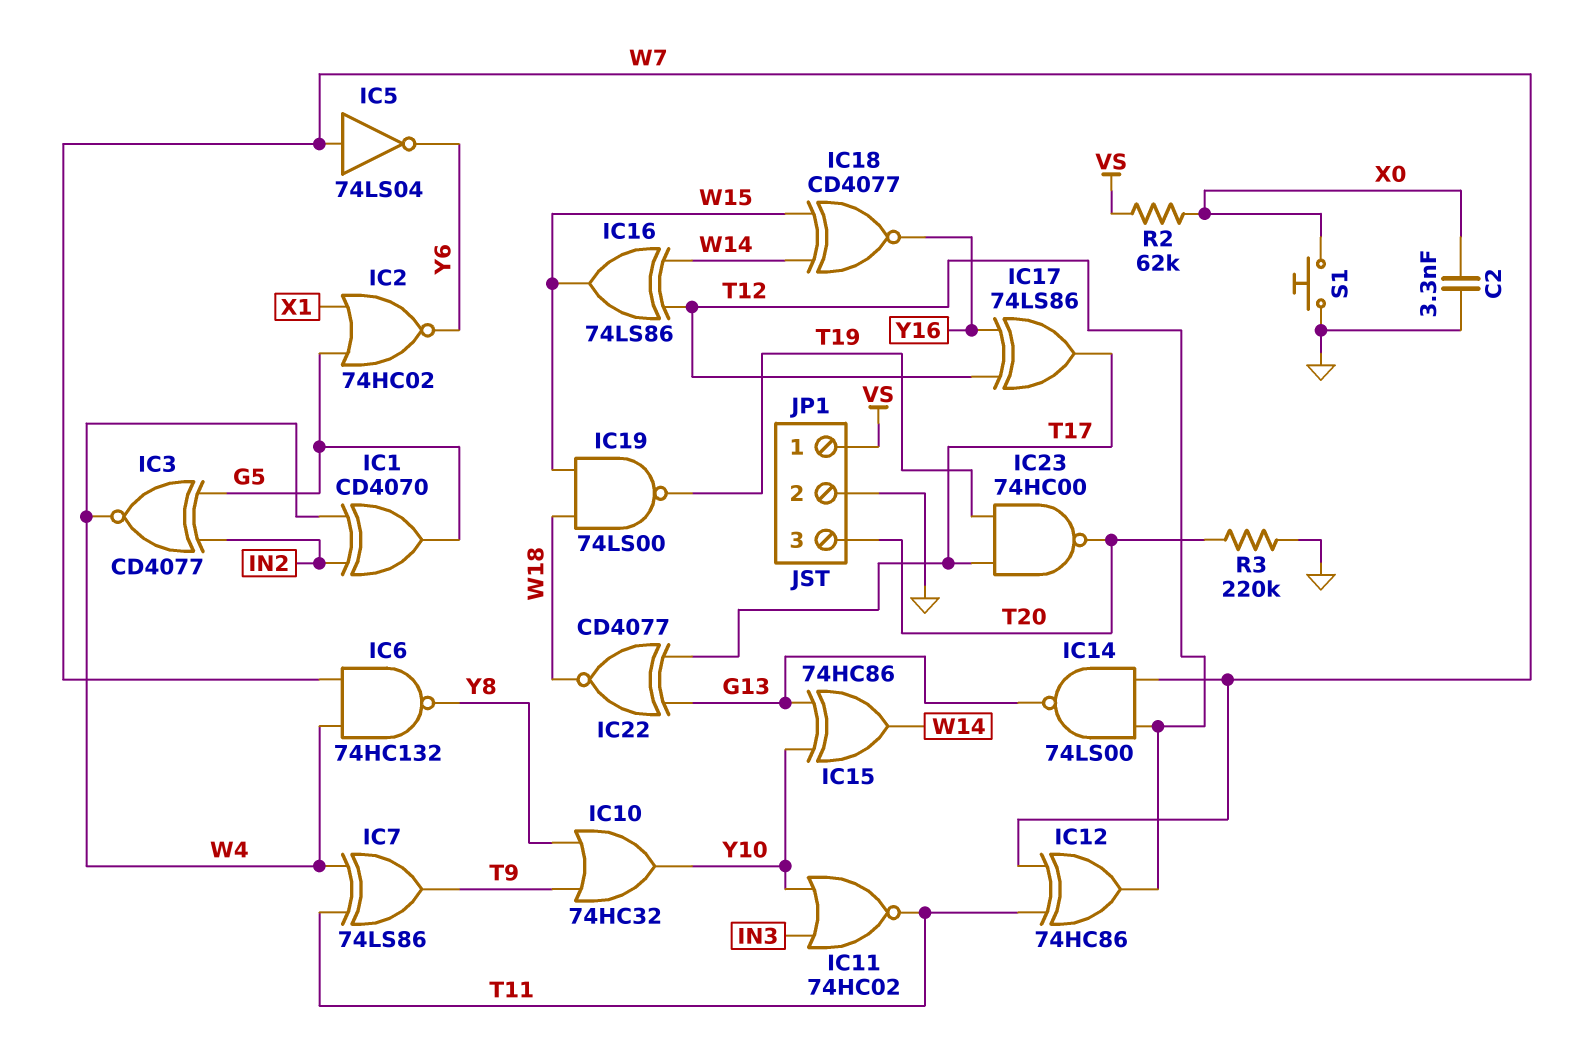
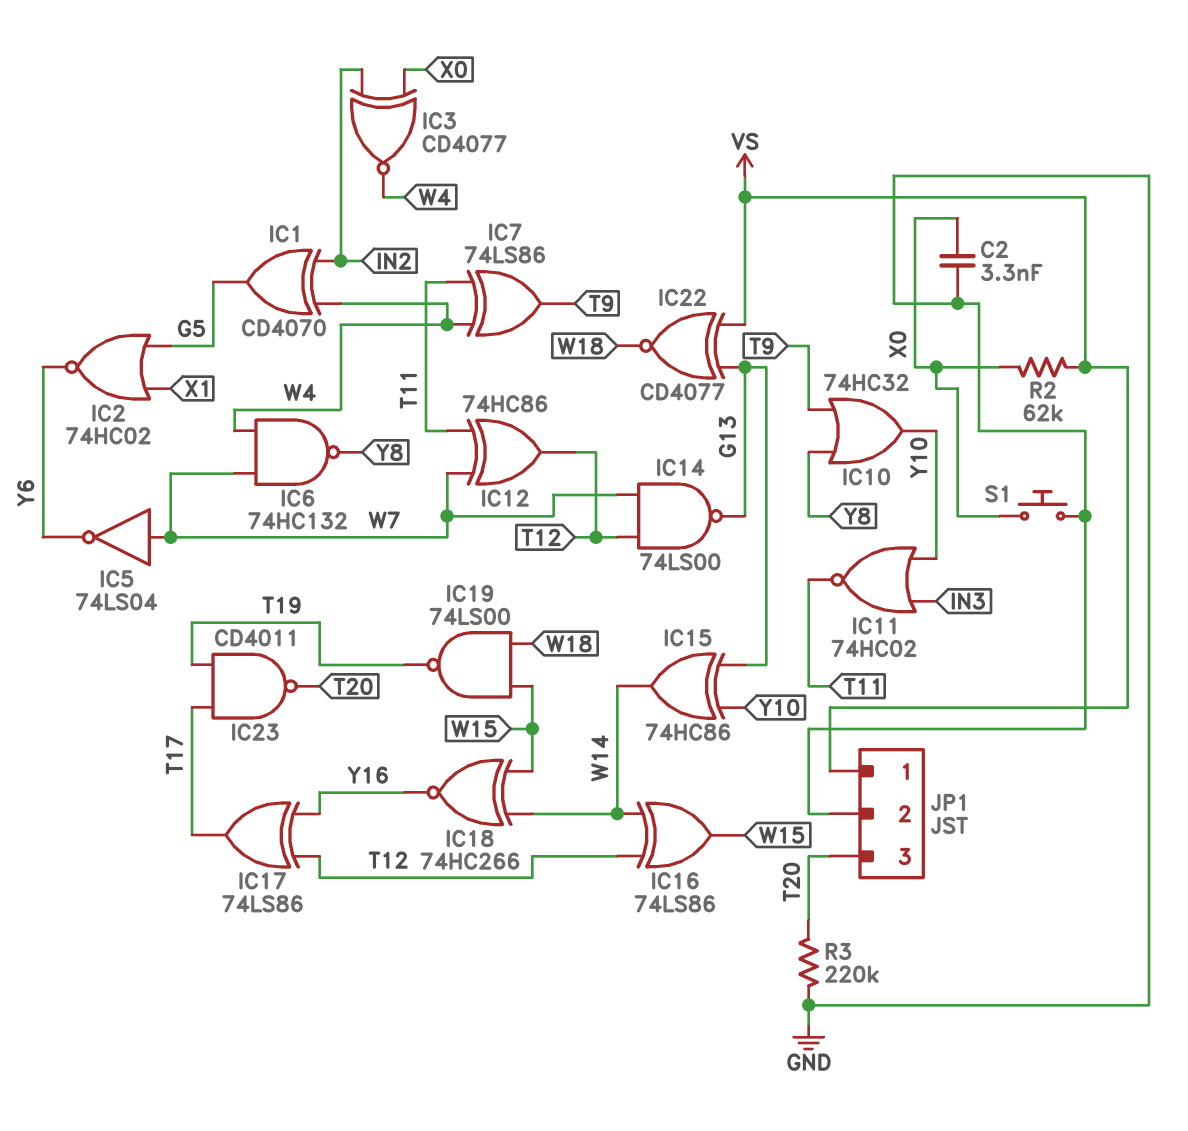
IC3: XNOR CD4077 (in G5, in IN2, out W4) -> XNOR CD4077 (in IN2, in X0, out W4)
IC18: XNOR CD4077 (in W14, in W15, out Y16) -> XNOR 74HC266 (in W14, in W15, out Y16)
IC22: XNOR CD4077 (in G13, in T17, out W18) -> XNOR CD4077 (in G13, in VS, out W18)
IC23: NAND 74HC00 (in T17, in T19, out T20) -> NAND CD4011 (in T17, in T19, out T20)

